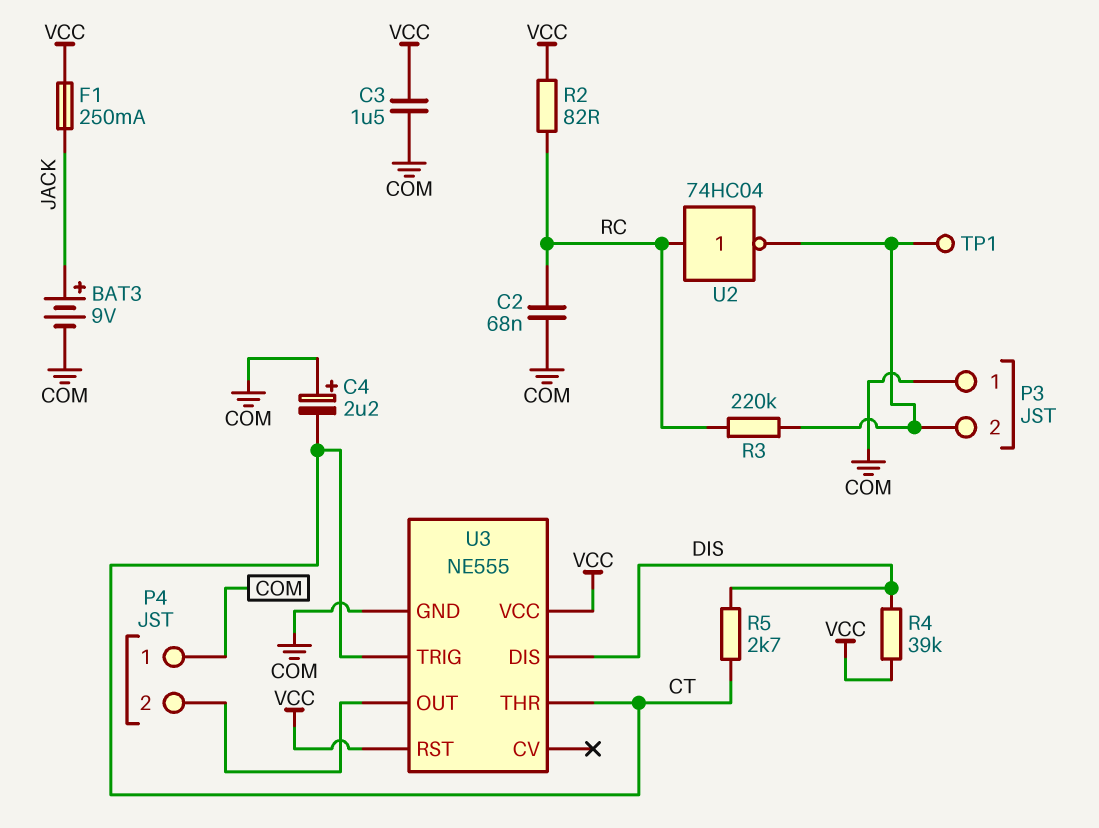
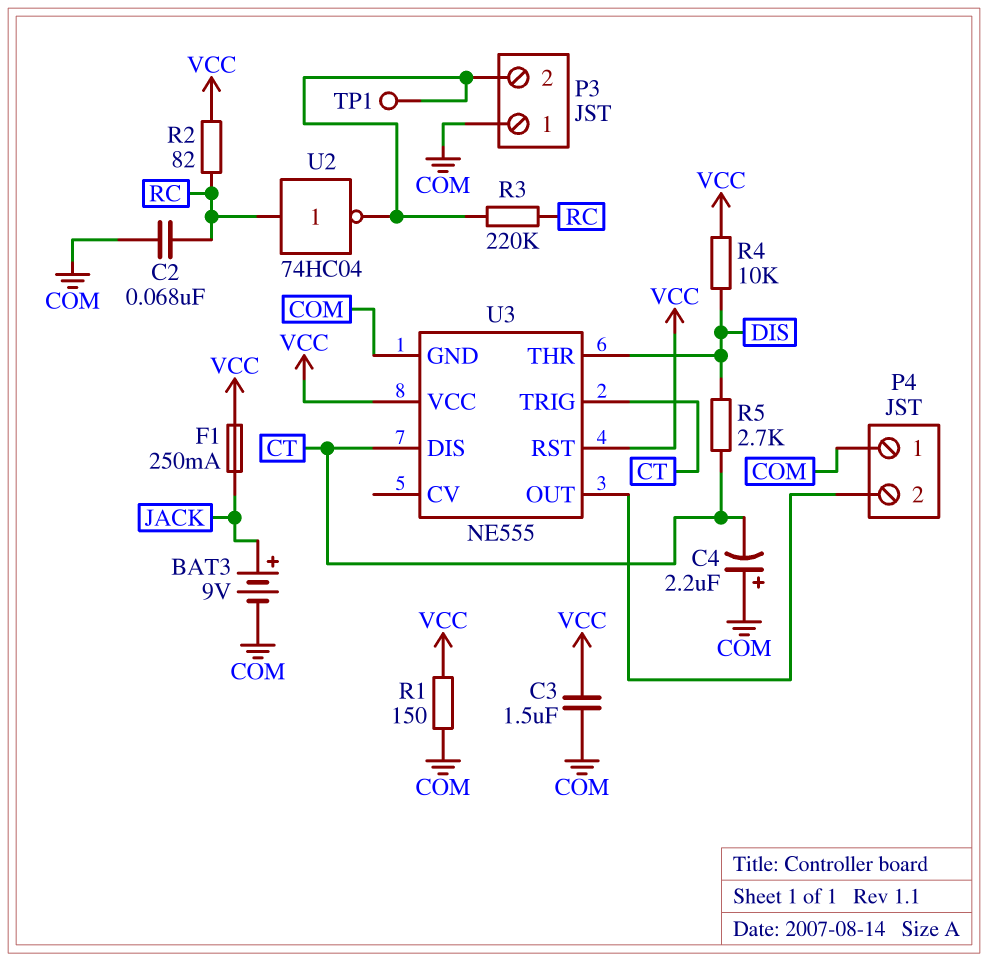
R1: none -> 150 (COM, VCC)
R4: 39k (DIS, VCC) -> 10k (DIS, VCC)
U3 pin DIS: DIS -> CT
U3 pin THR: CT -> DIS

